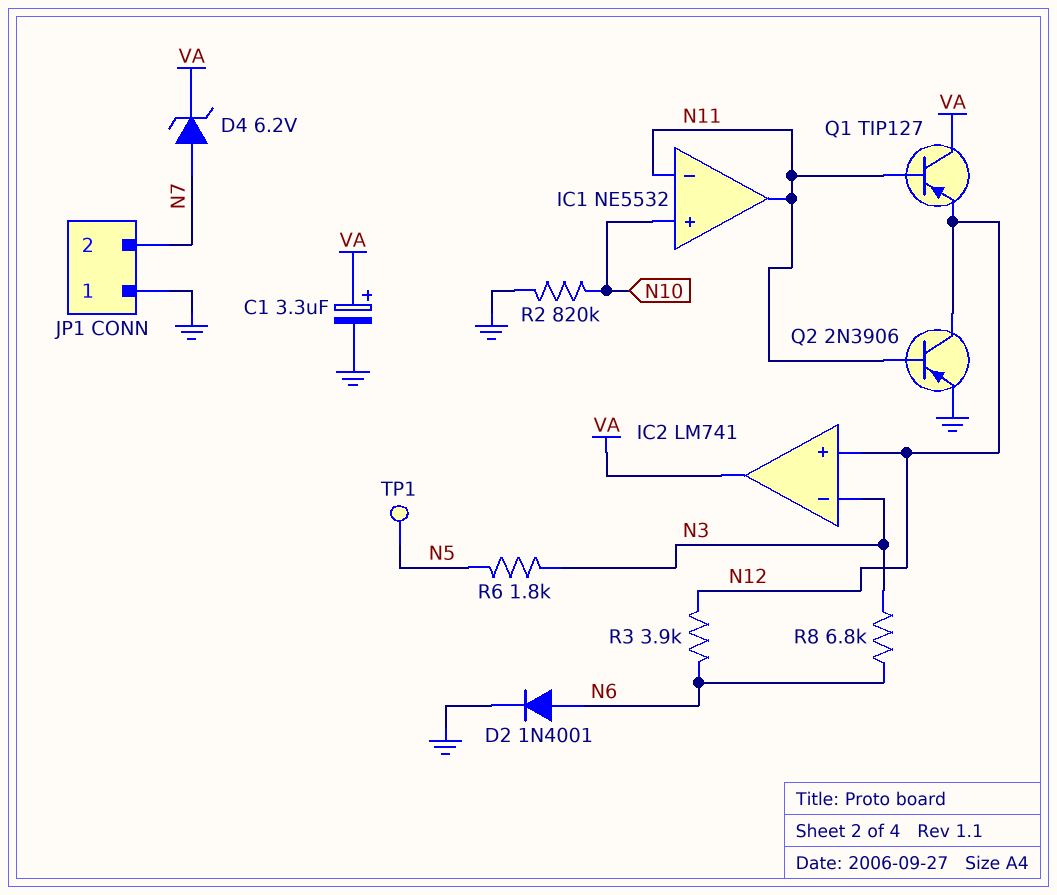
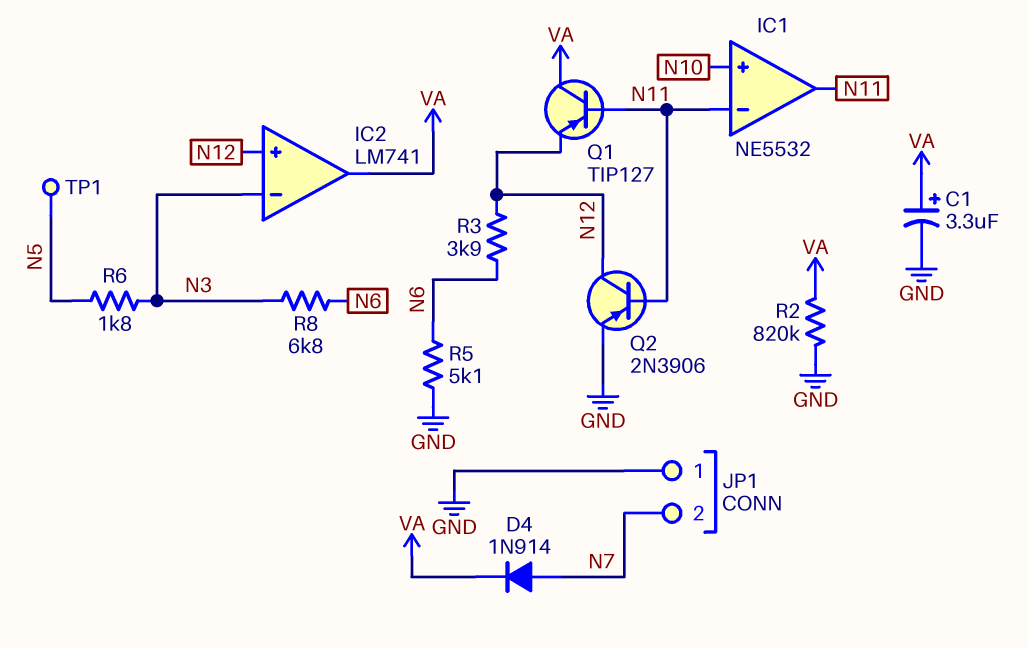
D2: diode 1N4001 (A N6, K GND) -> none
D4: zener 6.2V (A N7, K VA) -> diode 1N914 (A N7, K VA)
R2: 820k (GND, N10) -> 820k (GND, VA)
R5: none -> 5.1k (GND, N6)

